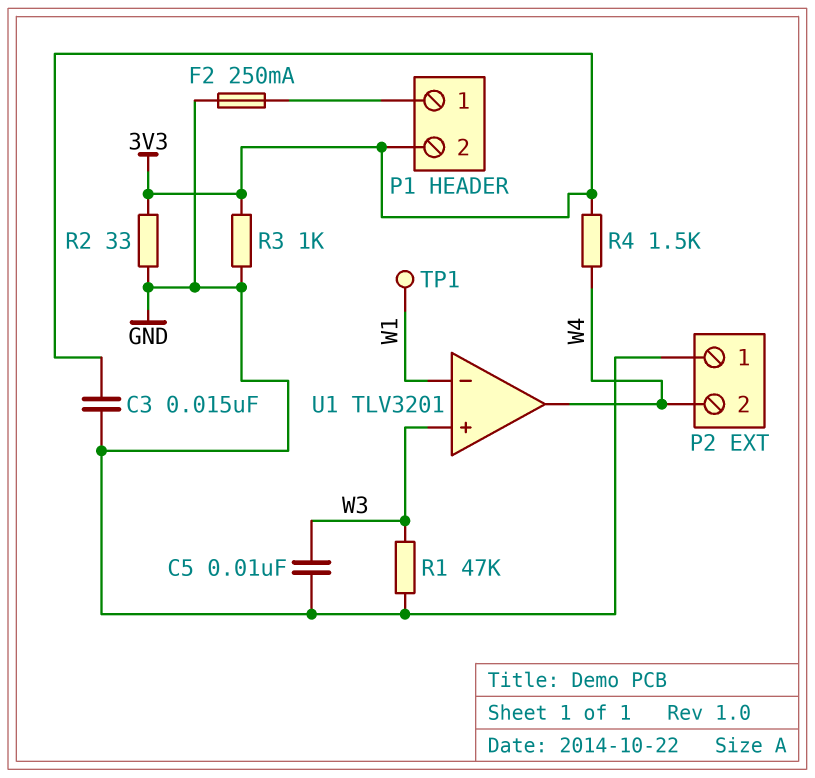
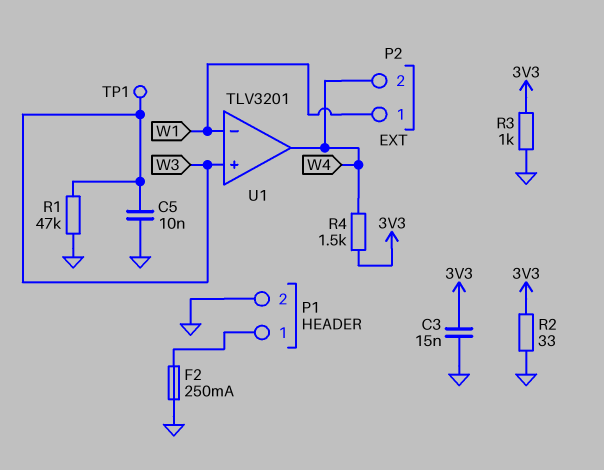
P1 pin 2: 3V3 -> GND
P2 pin 1: GND -> W1
TP1: test point (W1) -> test point (W3)

